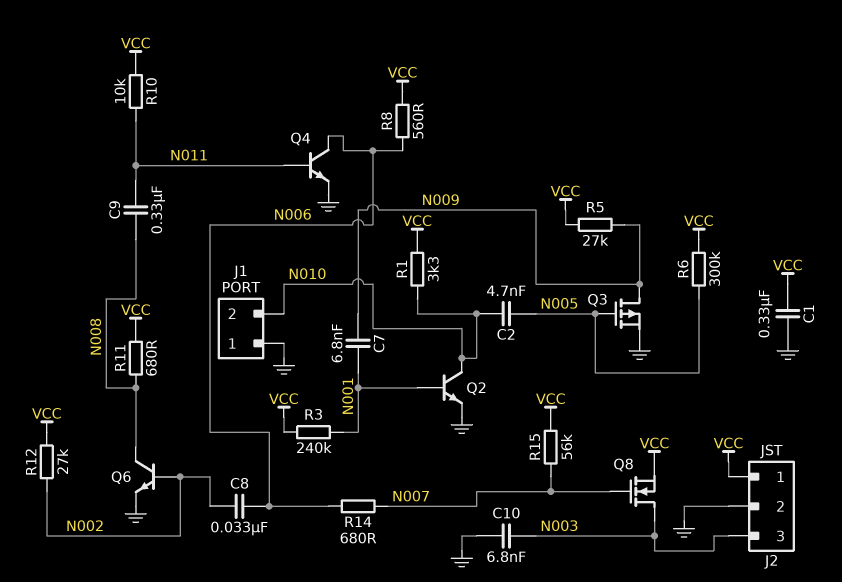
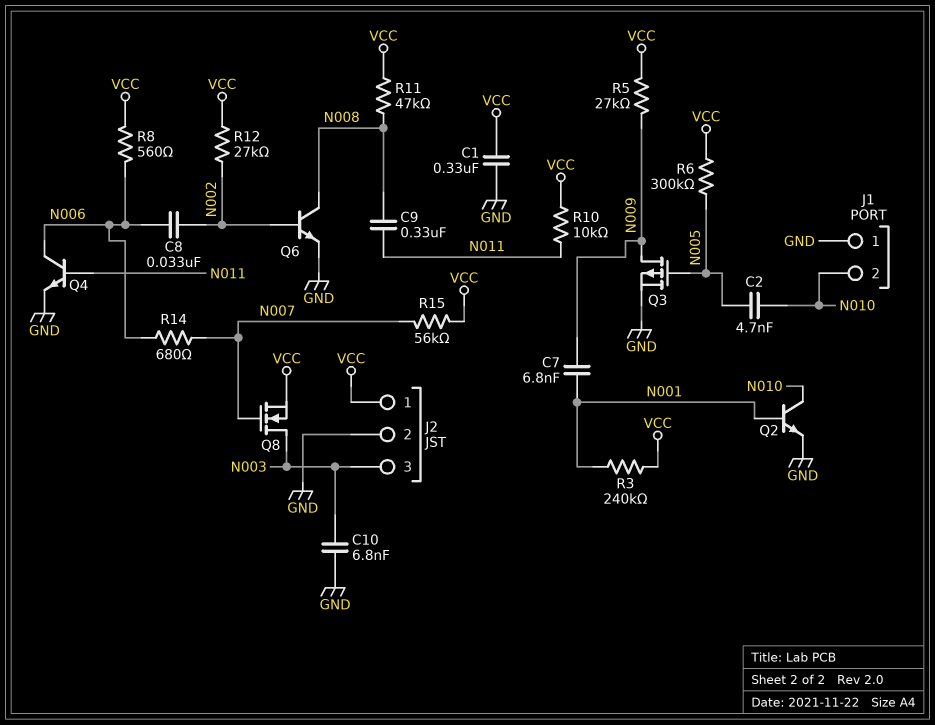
R1: 3.3k (N010, VCC) -> none
R11: 680 (N008, VCC) -> 47k (N008, VCC)

